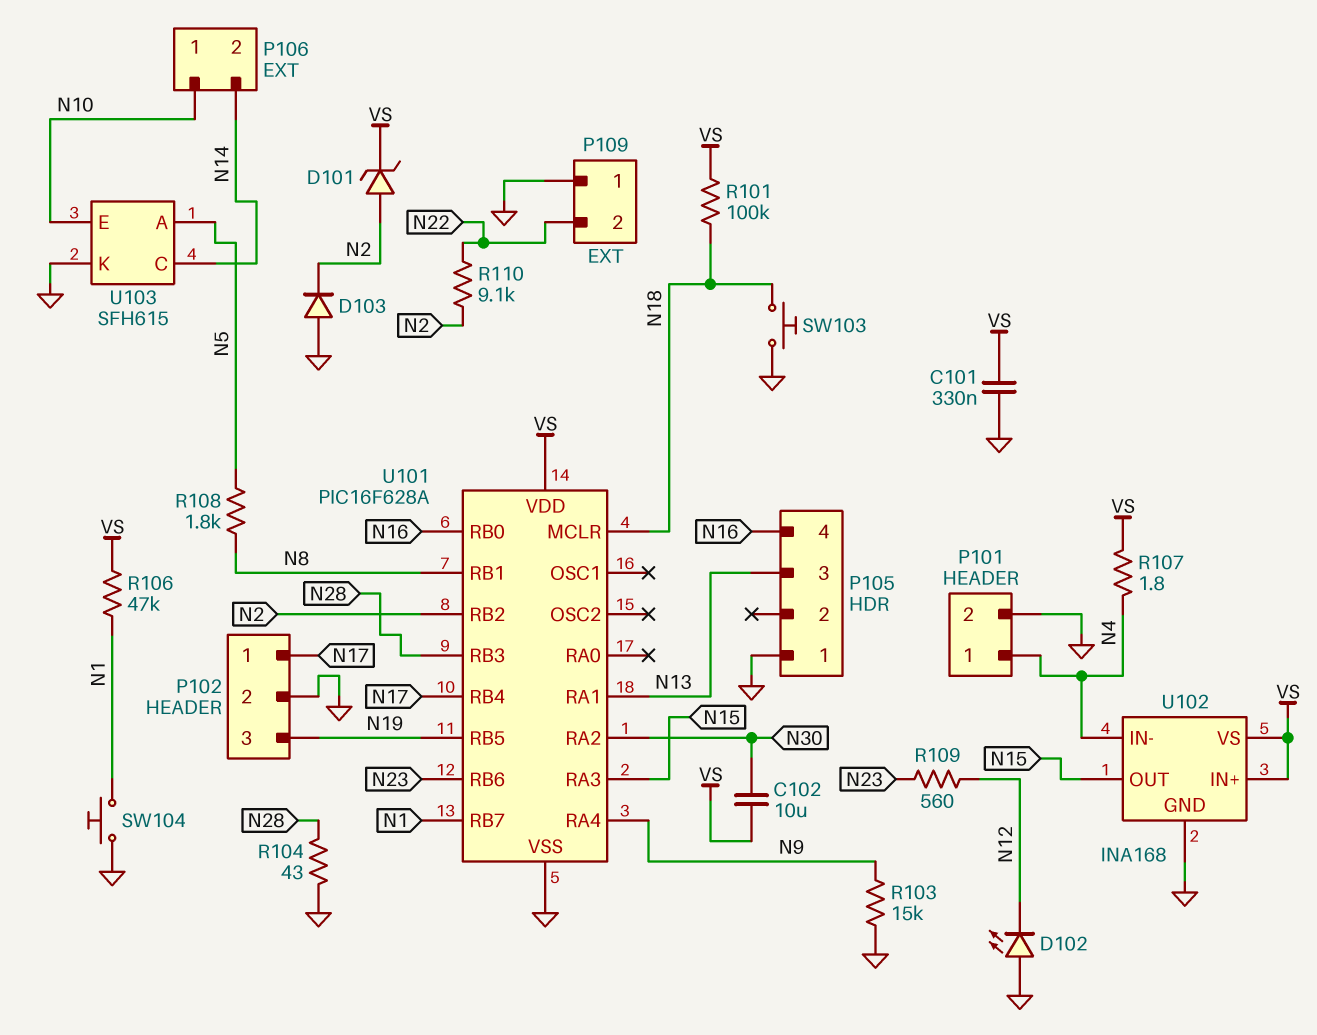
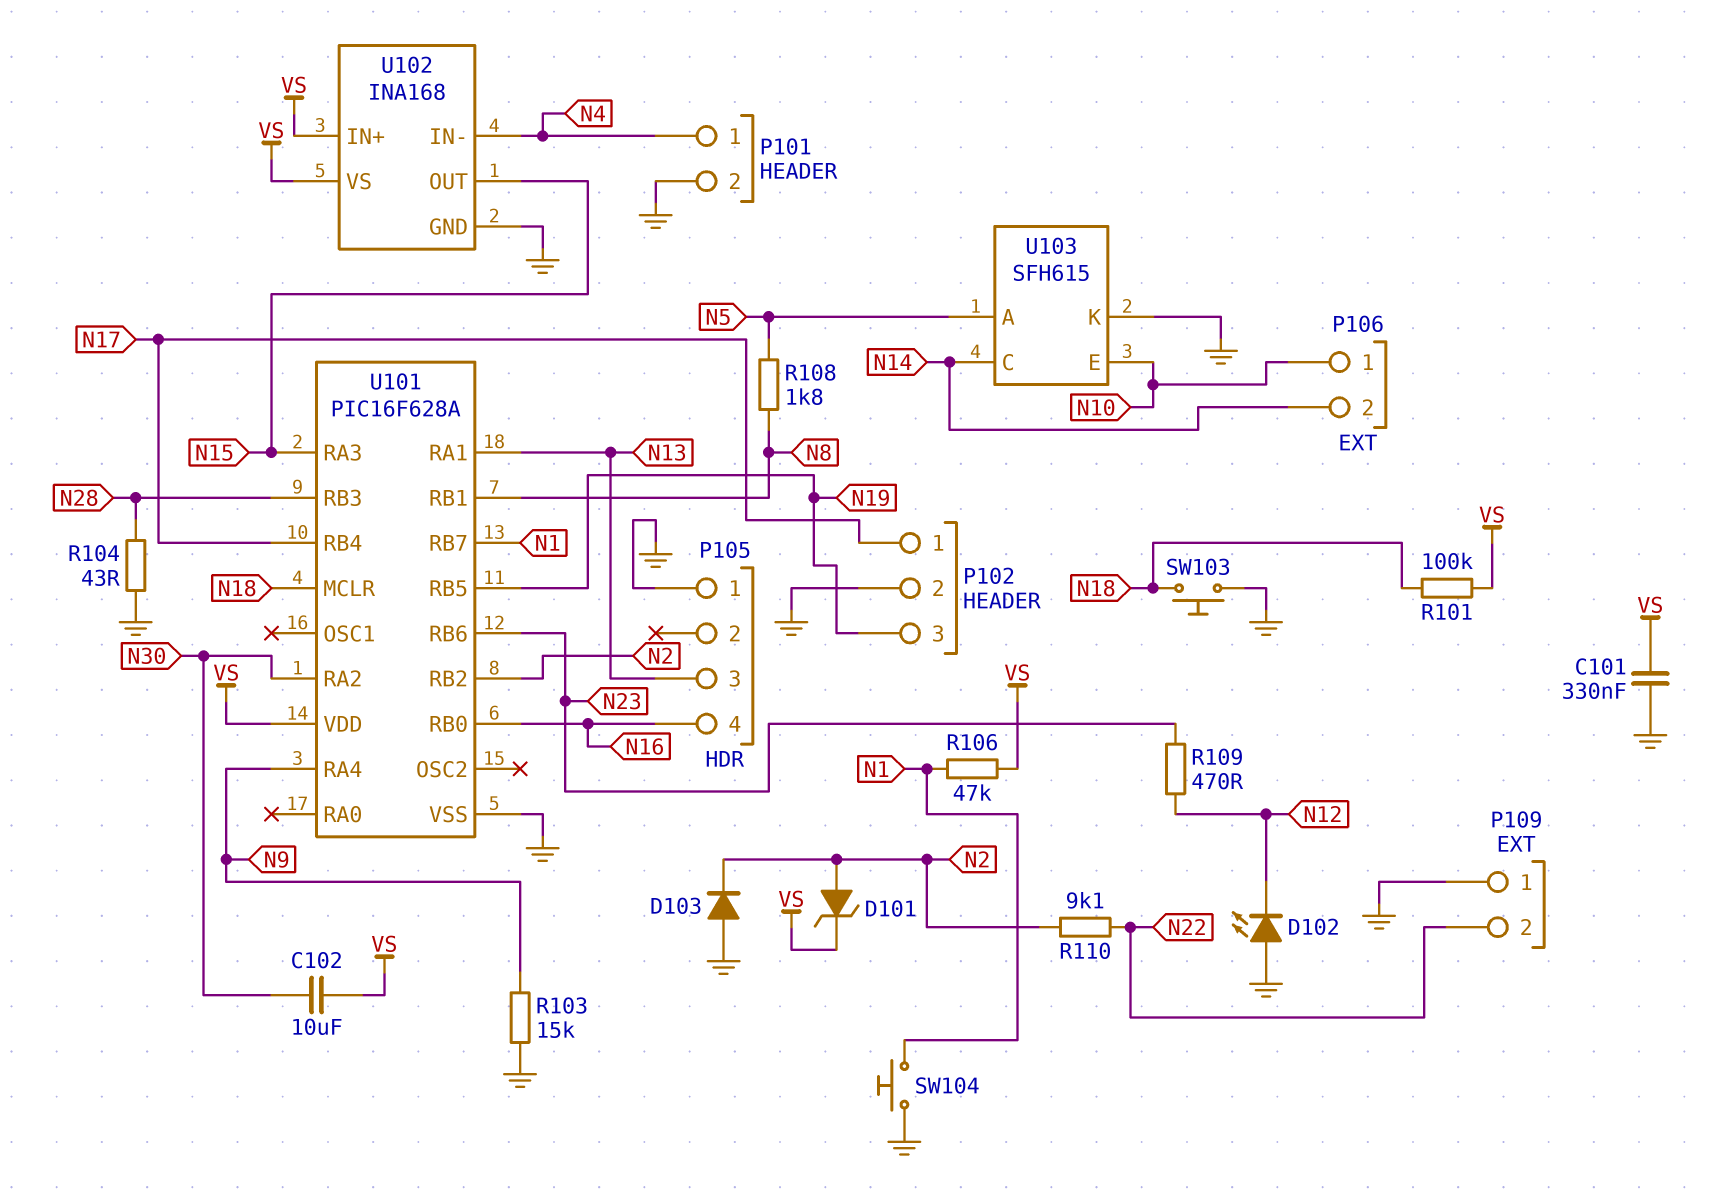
R107: 1.8 (N4, VS) -> none
R109: 560 (N12, N23) -> 470 (N12, N23)

